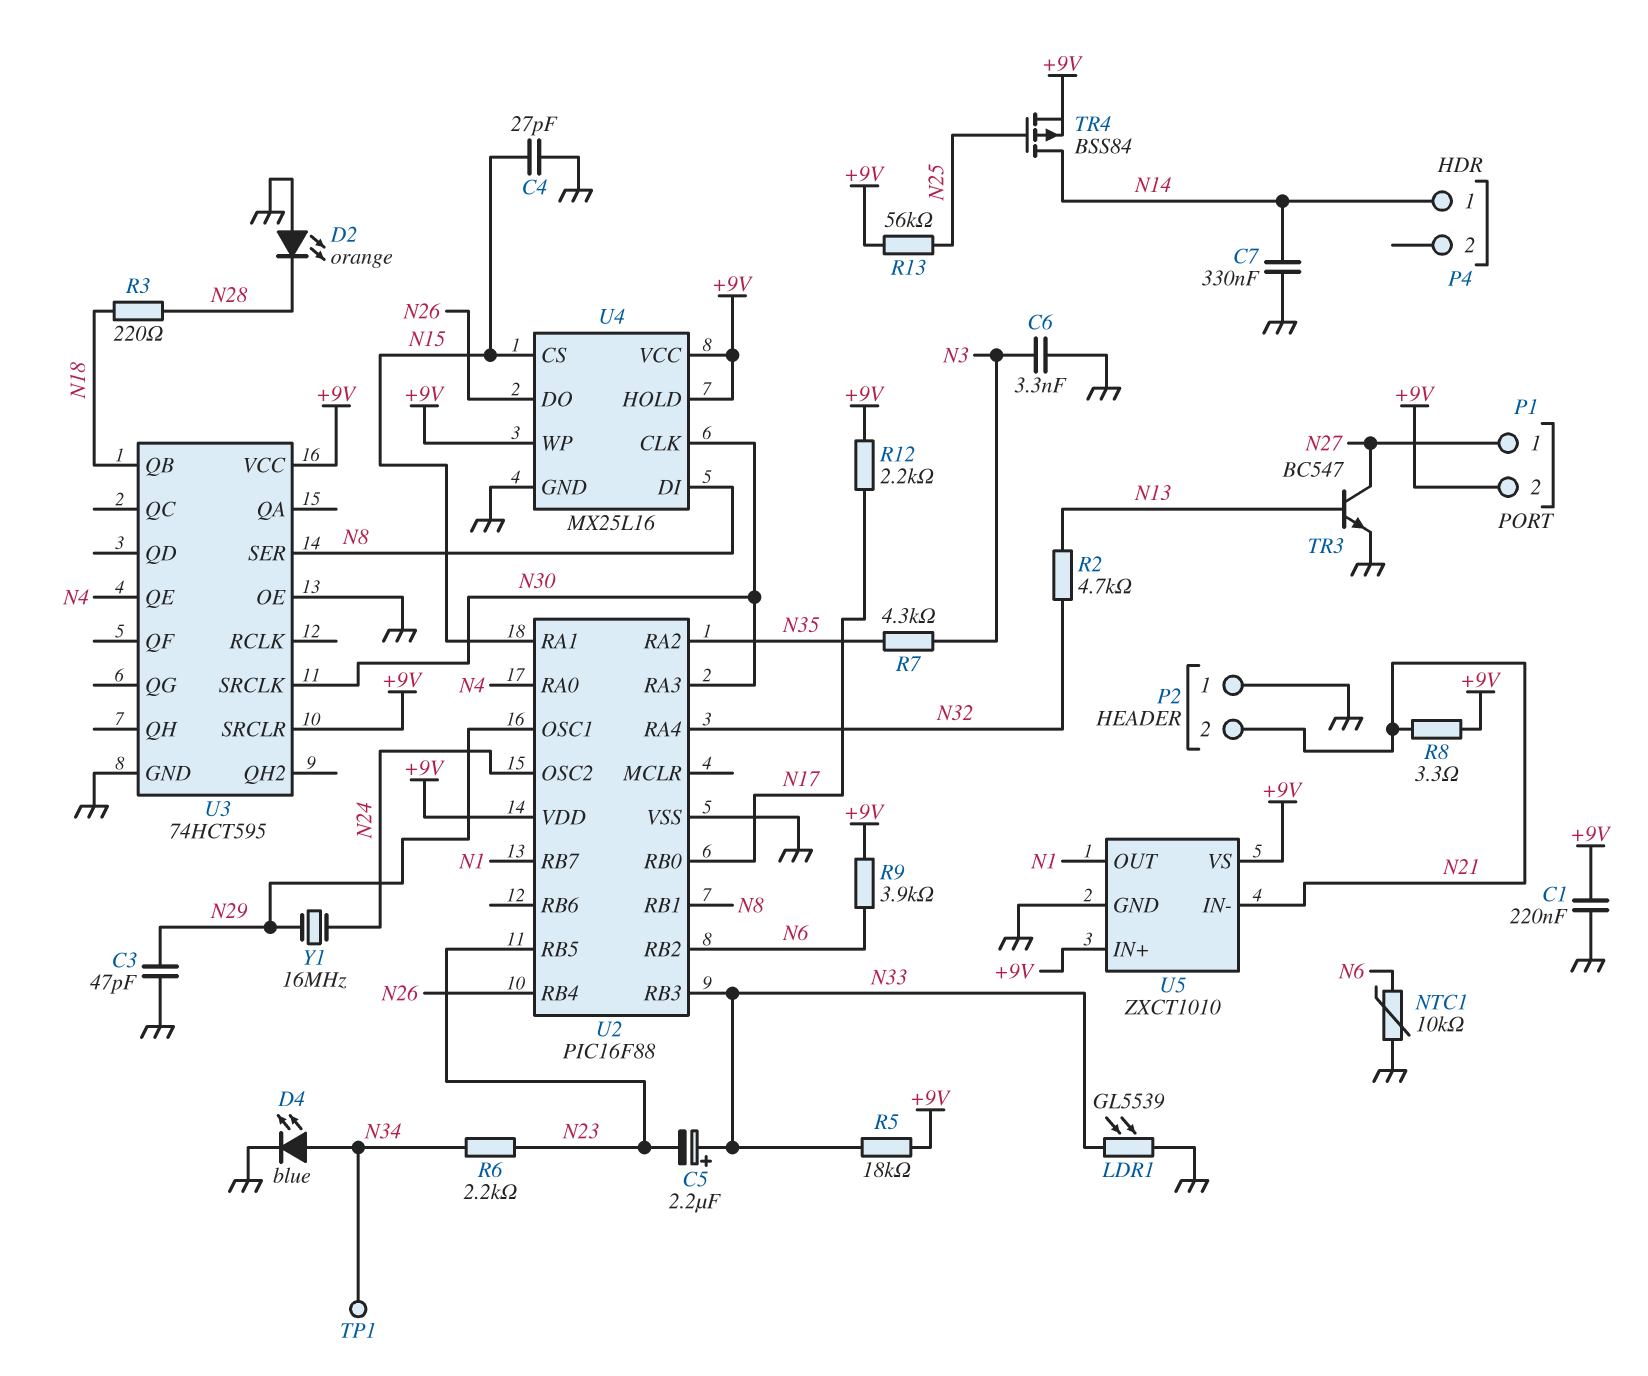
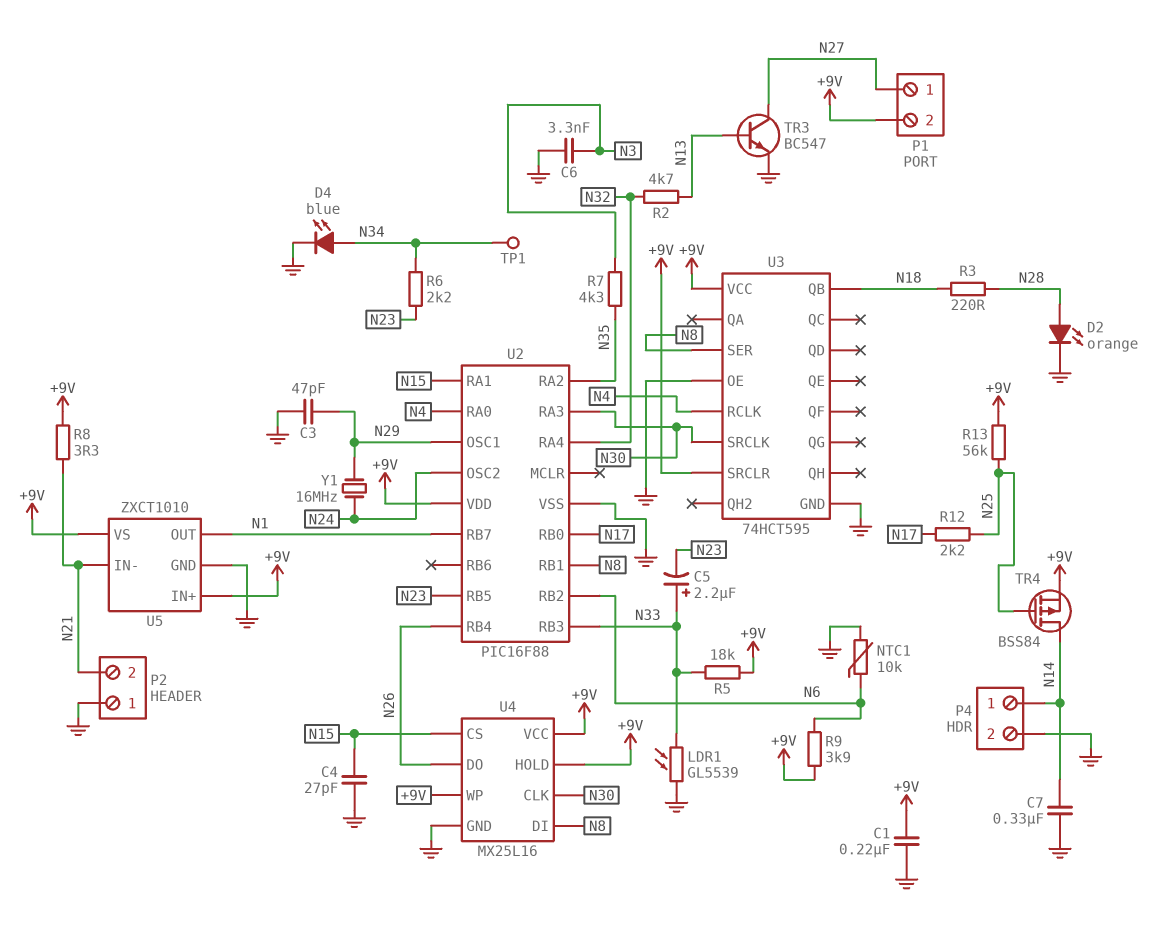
D2: LED orange (A GND, K N28) -> LED orange (A N28, K GND)
P4 pin 2: none -> GND
R12: 2.2k (+9V, N17) -> 2.2k (N17, N25)
U3 pin QE: N4 -> none
U3 pin RCLK: none -> N4

